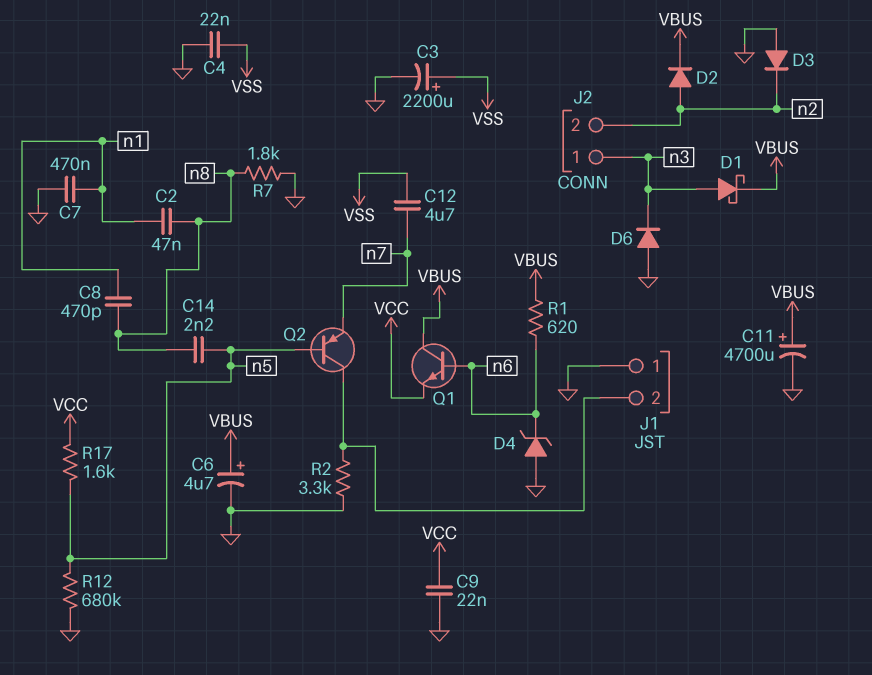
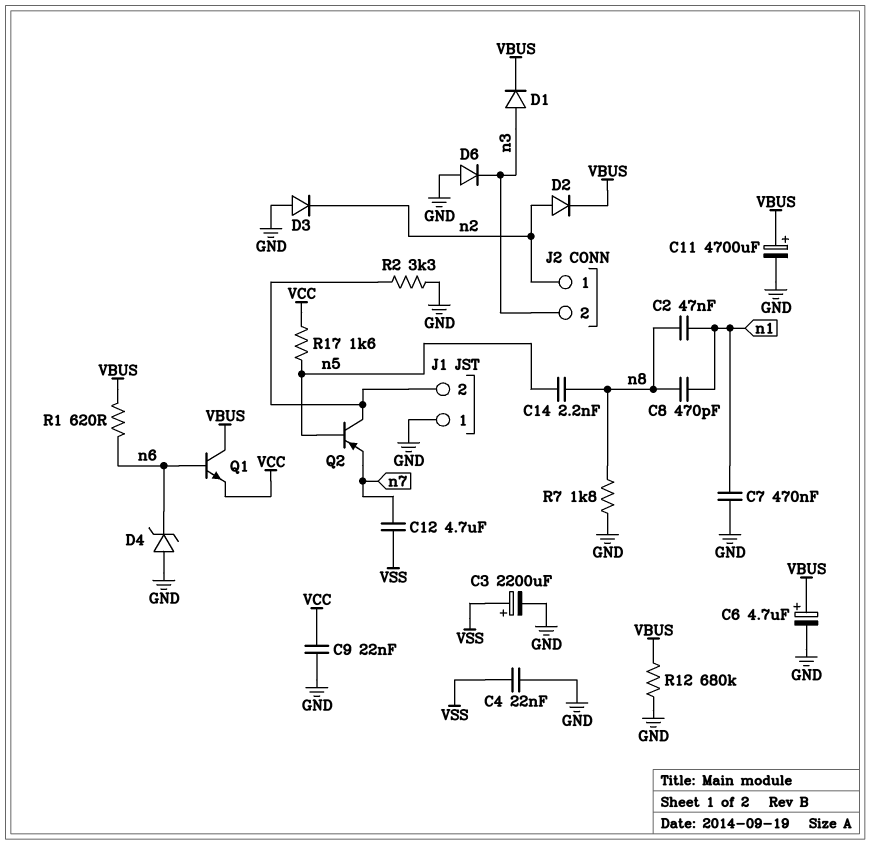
D1: schottky (A n3, K VBUS) -> diode (A n3, K VBUS)
J2 pin 1: n3 -> n2
J2 pin 2: n2 -> n3
R12: 680k (GND, n5) -> 680k (GND, VBUS)

